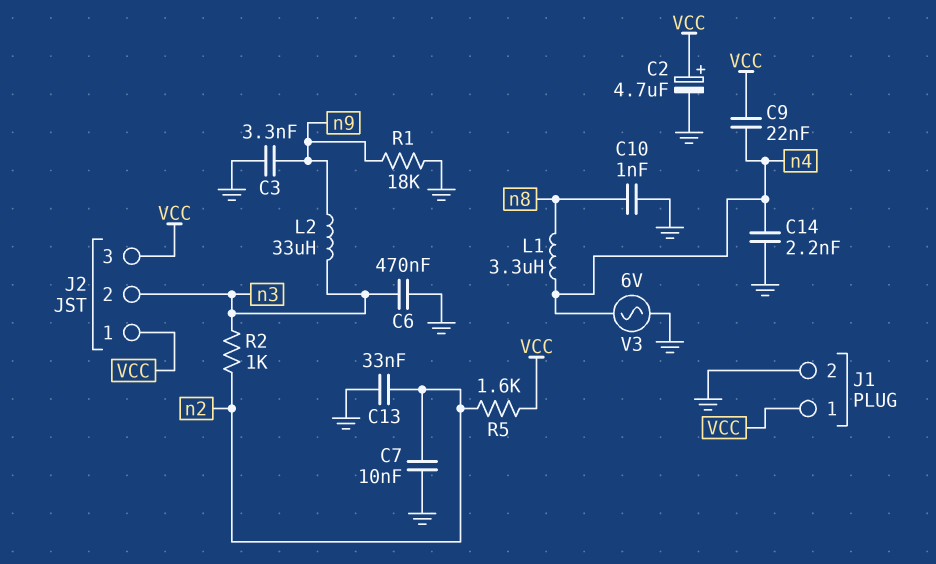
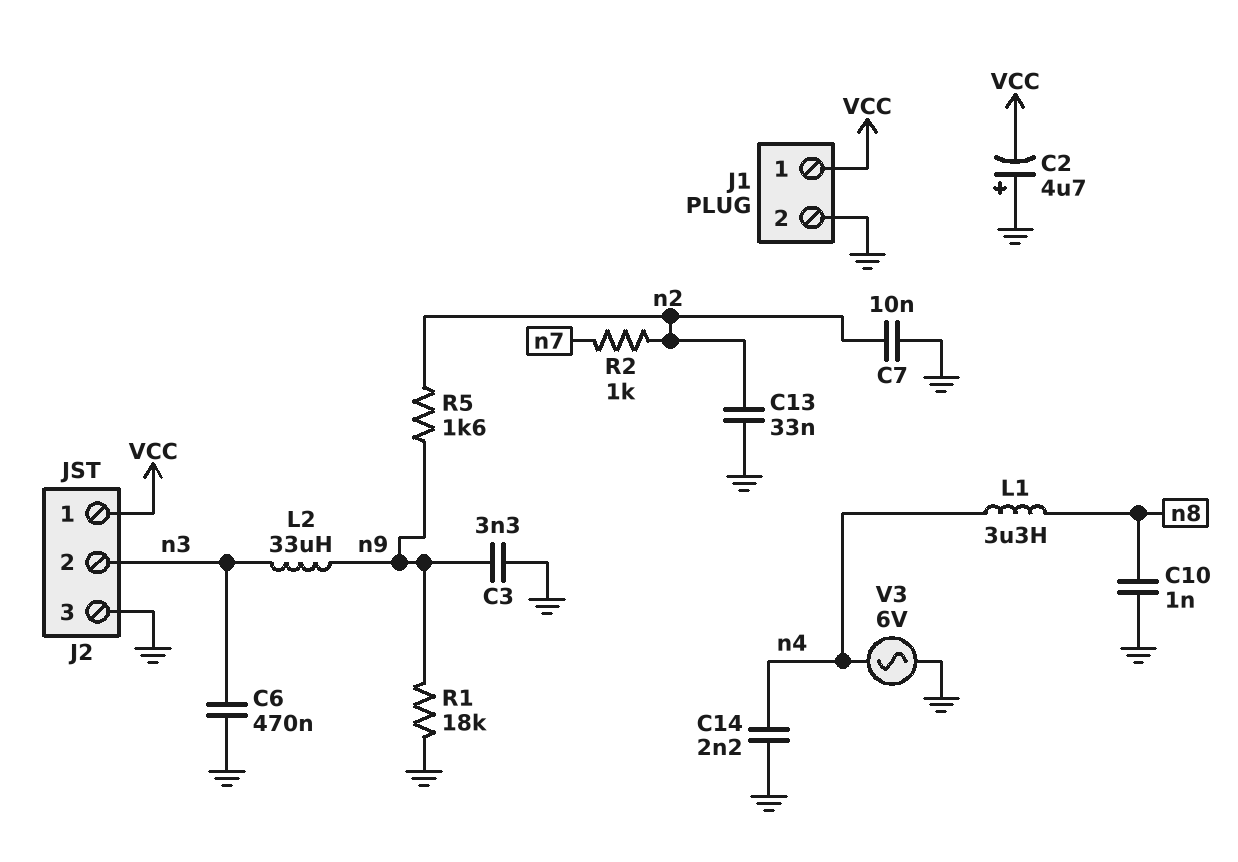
C2: 4.7uF (plus VCC, minus GND) -> 4.7uF (plus GND, minus VCC)
C9: 22nF (VCC, n4) -> none
J2 pin 3: VCC -> GND
R2: 1k (n2, n3) -> 1k (n2, n7)
R5: 1.6k (VCC, n2) -> 1.6k (n2, n9)

